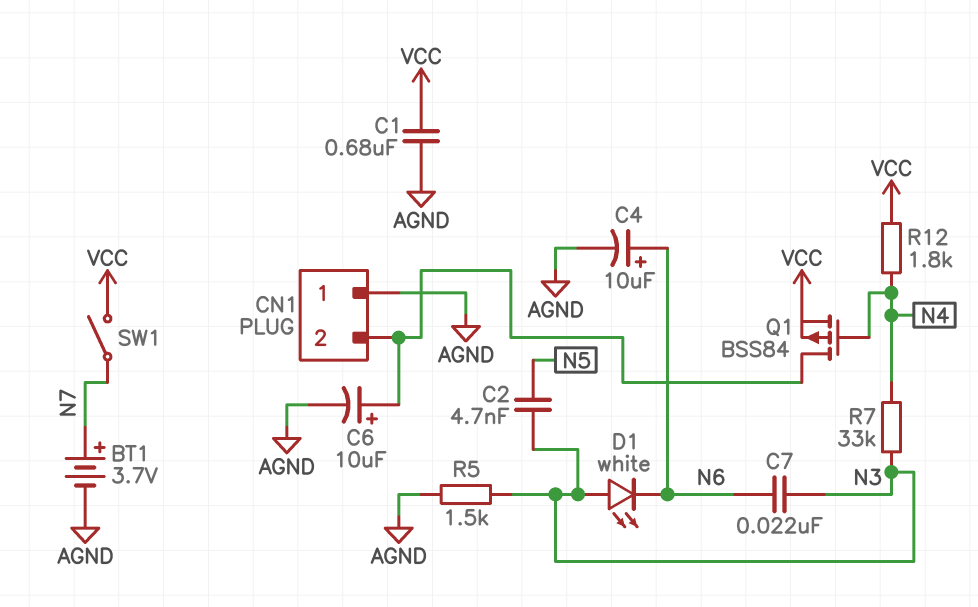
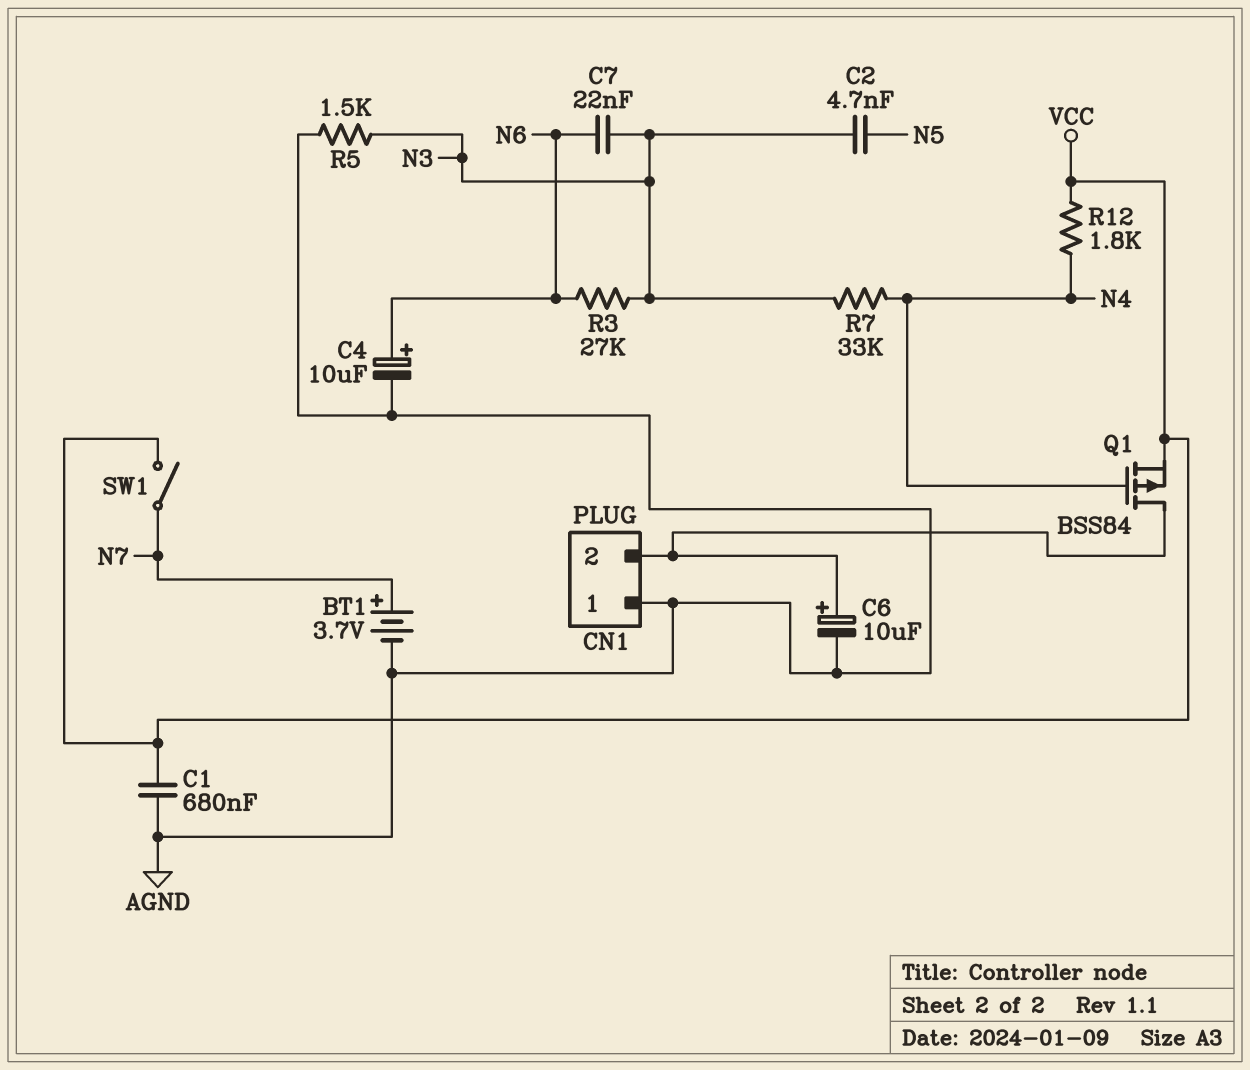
D1: LED white (A N3, K N6) -> none
R3: none -> 27k (N3, N6)

